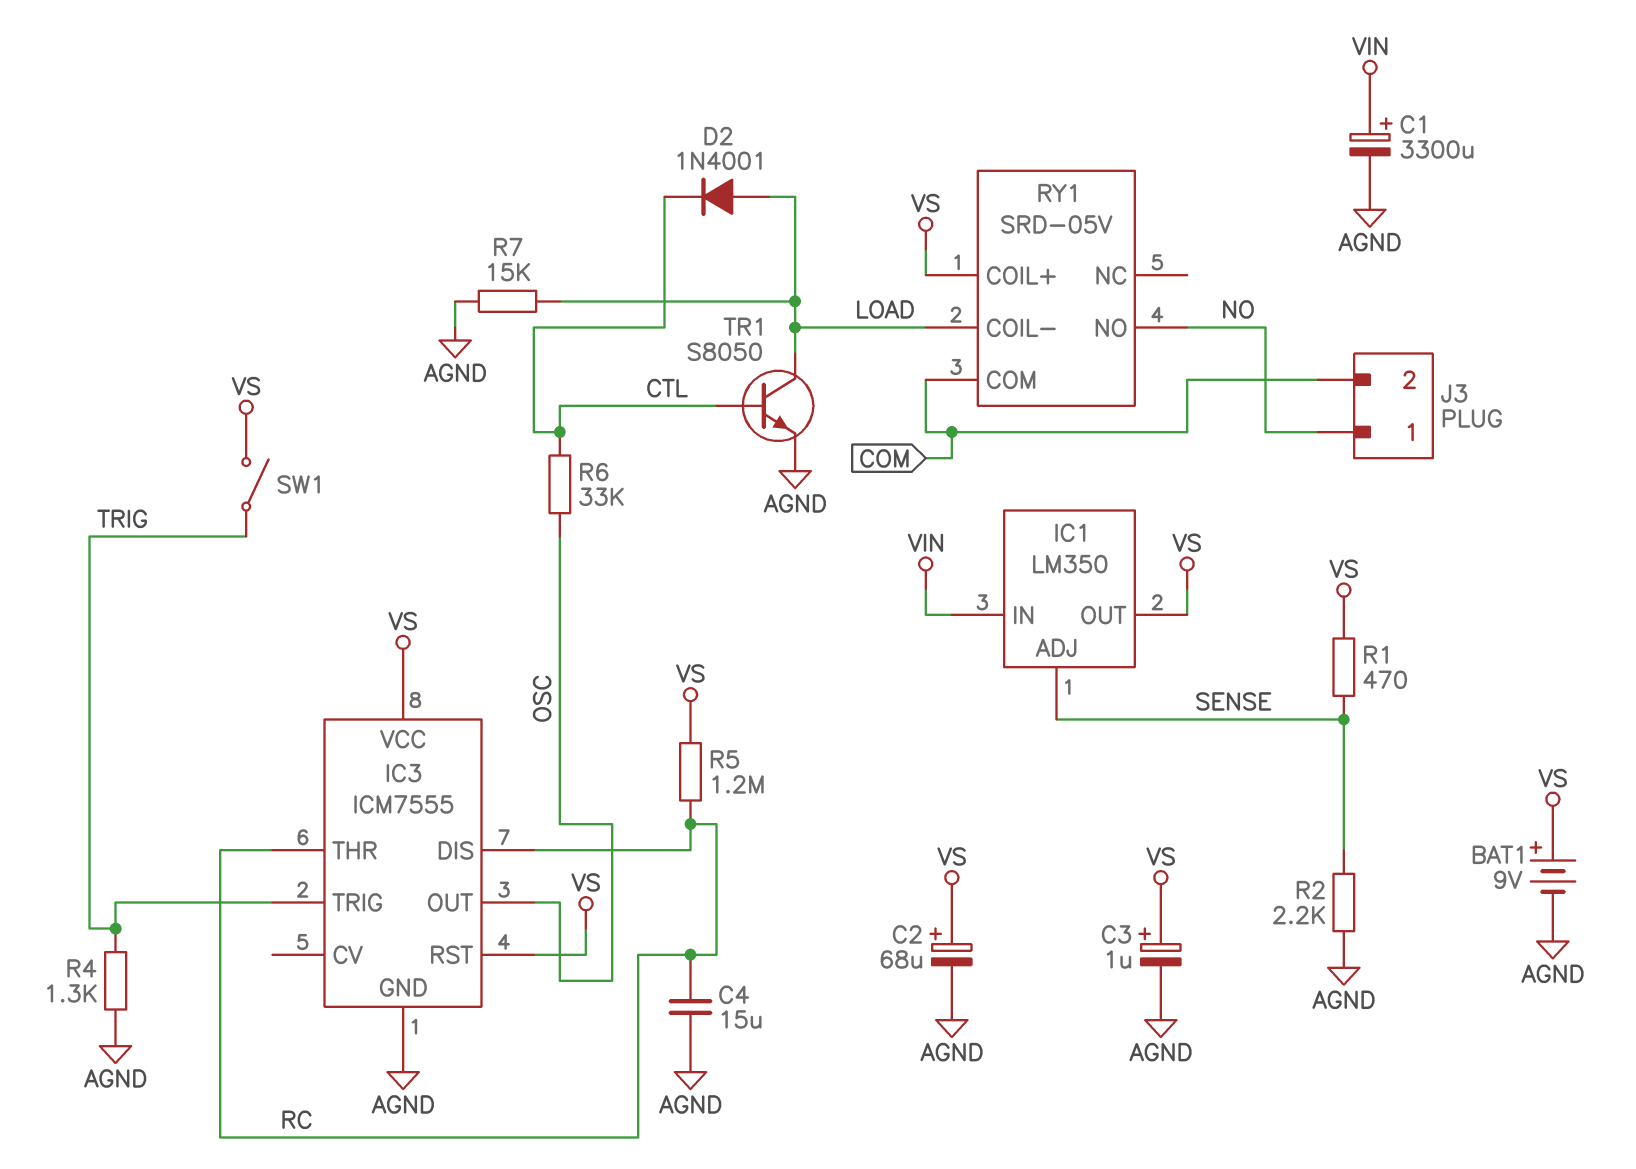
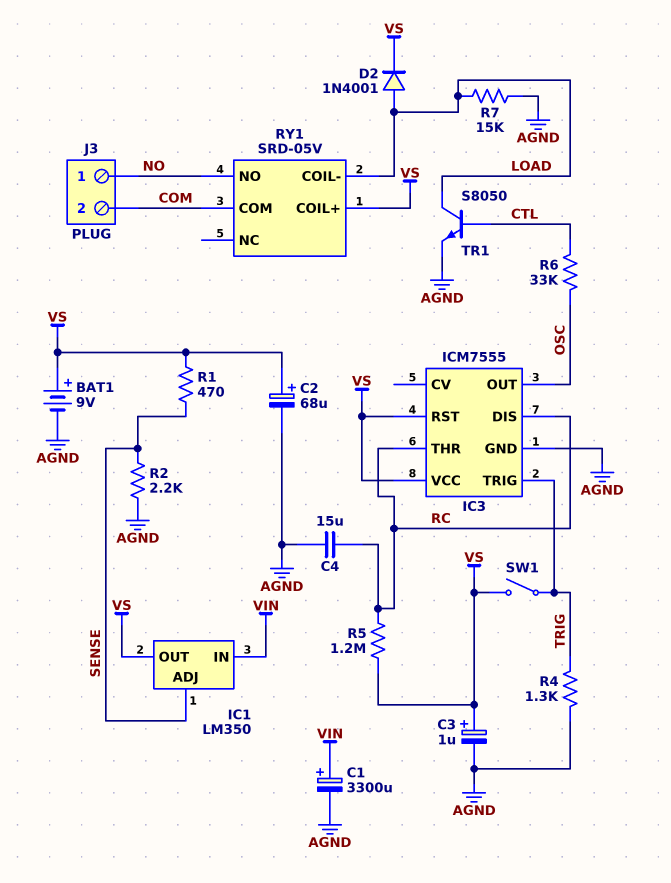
D2: diode 1N4001 (A LOAD, K CTL) -> diode 1N4001 (A LOAD, K VS)

